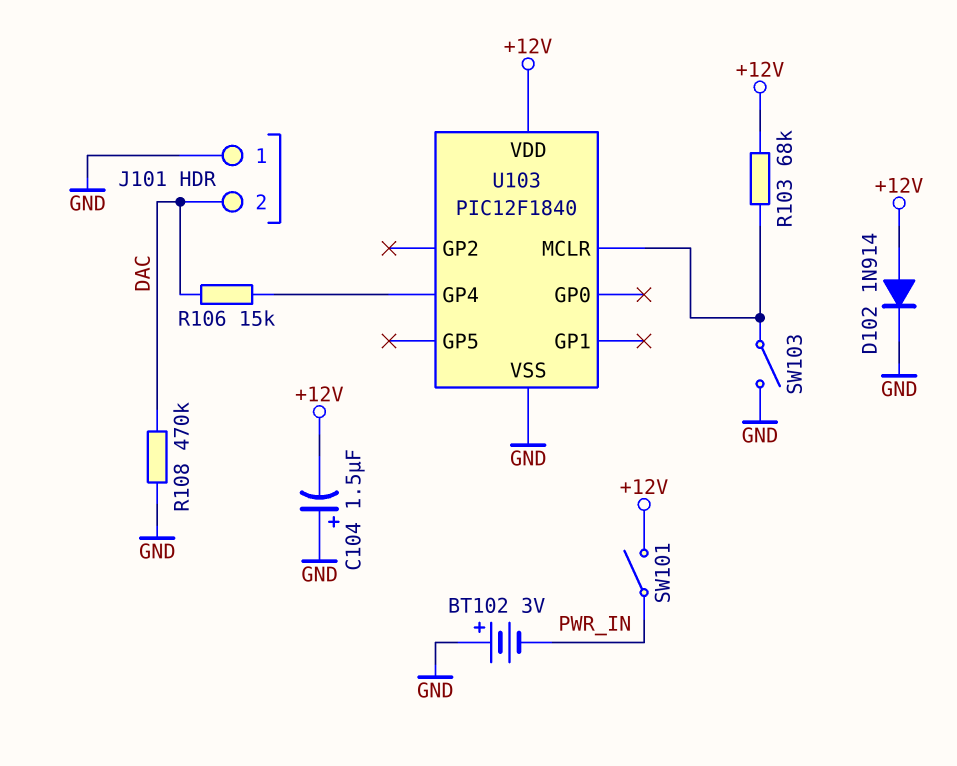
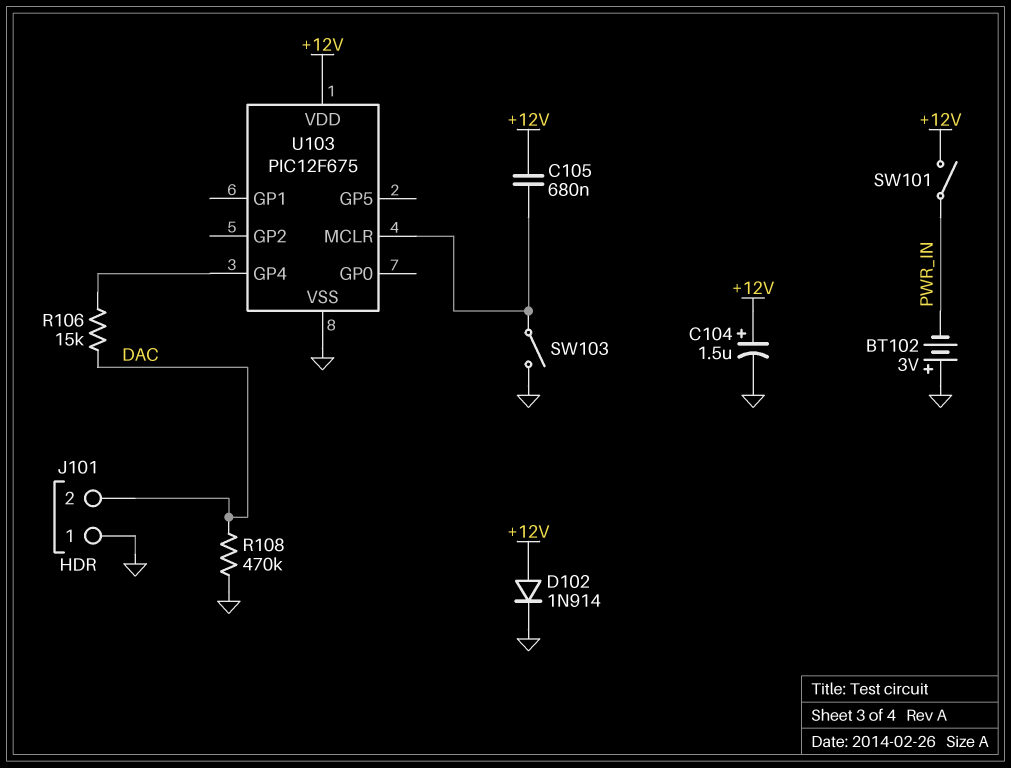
C104: 1.5uF (plus GND, minus +12V) -> 1.5uF (plus +12V, minus GND)
C105: none -> 680nF (+12V, U103/MCLR)
R103: 68k (+12V, U103/MCLR) -> none
U103: PIC12F1840 -> PIC12F675

